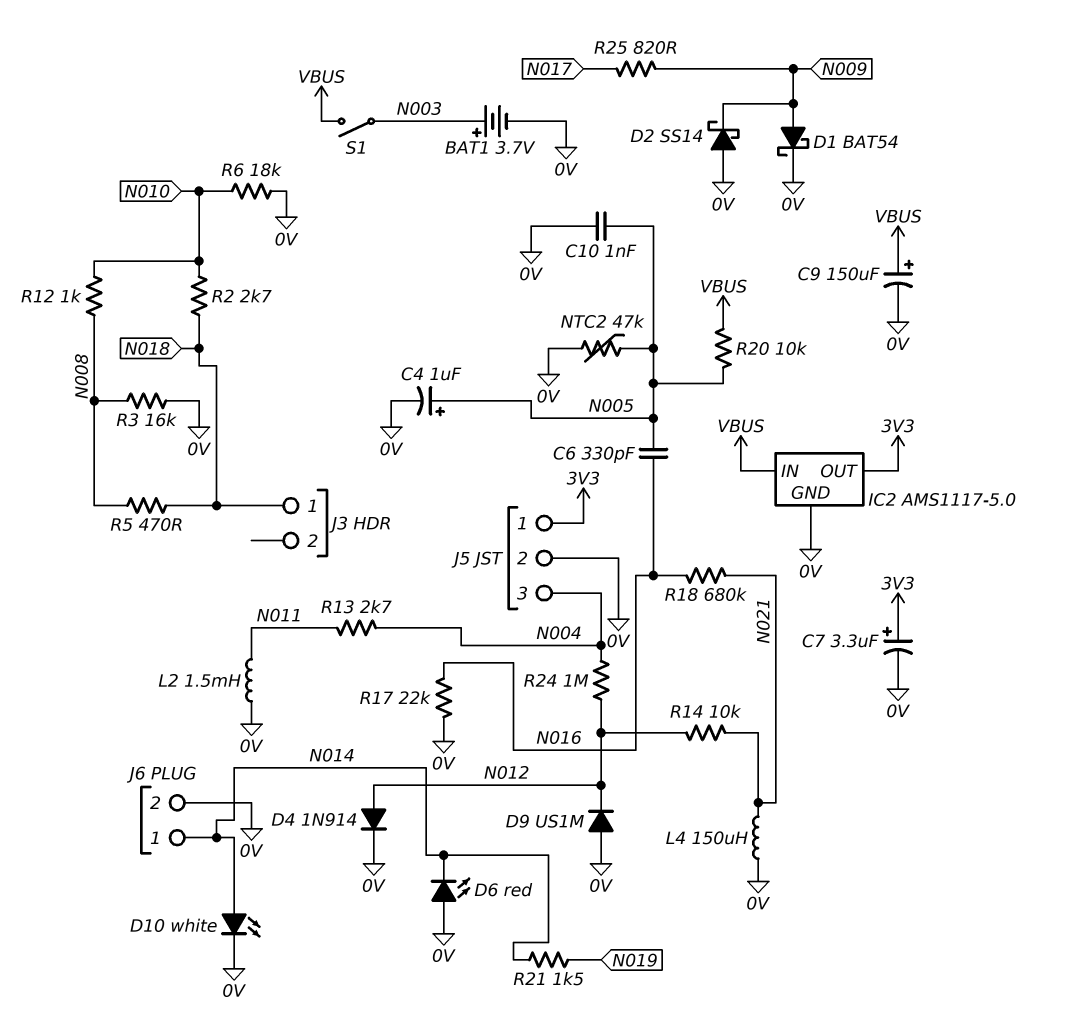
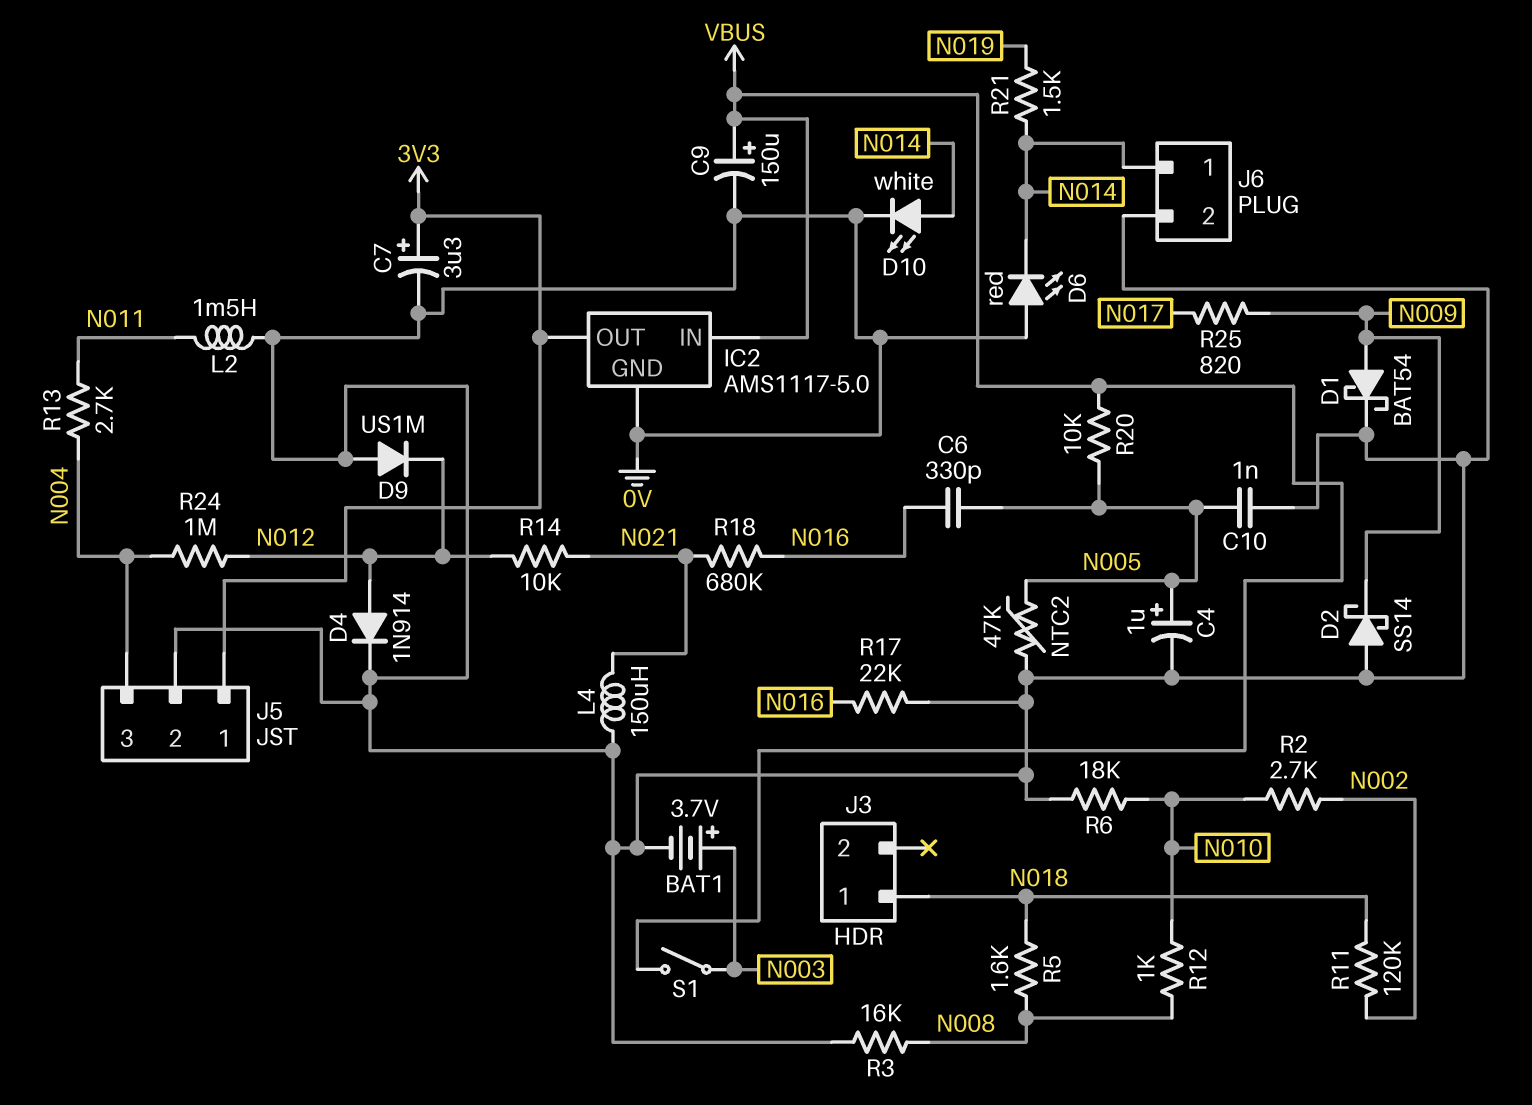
R2: 2.7k (N010, N018) -> 2.7k (N002, N010)
R5: 470 (N008, N018) -> 1.6k (N008, N018)
R11: none -> 120k (N002, N018)

